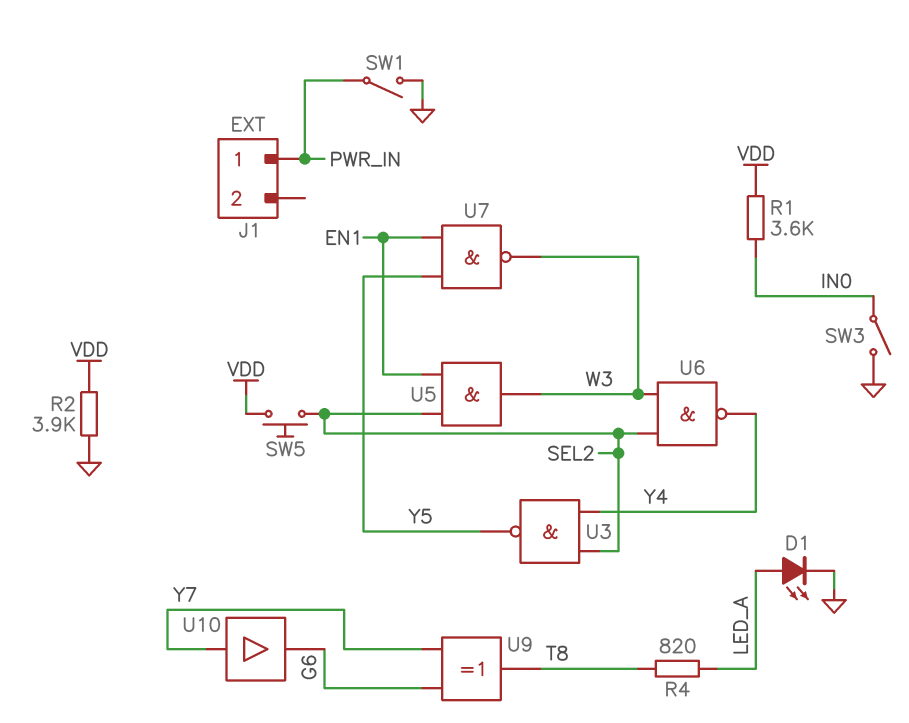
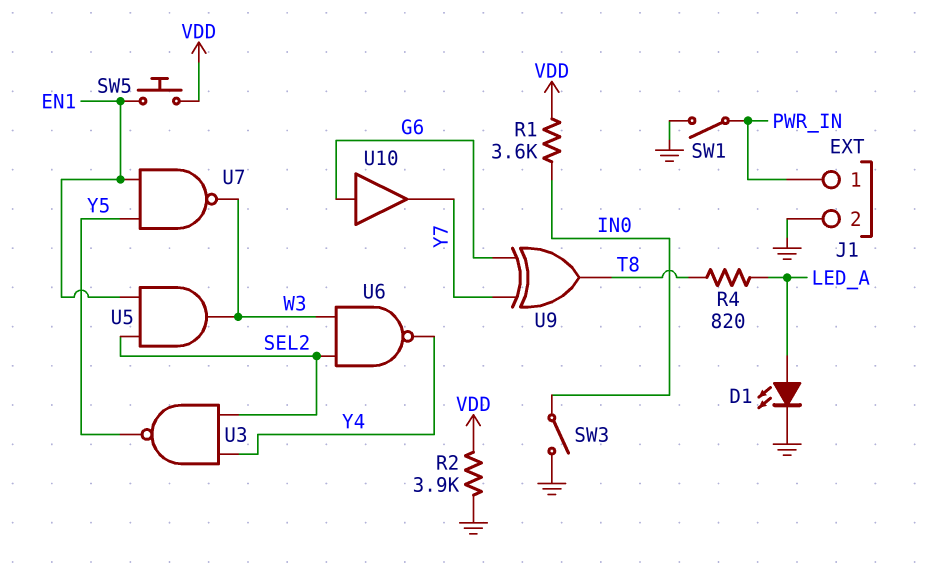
J1 pin 2: none -> GND
SW5: button (SEL2, VDD) -> button (EN1, VDD)
U10: buffer (in Y7, out G6) -> buffer (in G6, out Y7)

